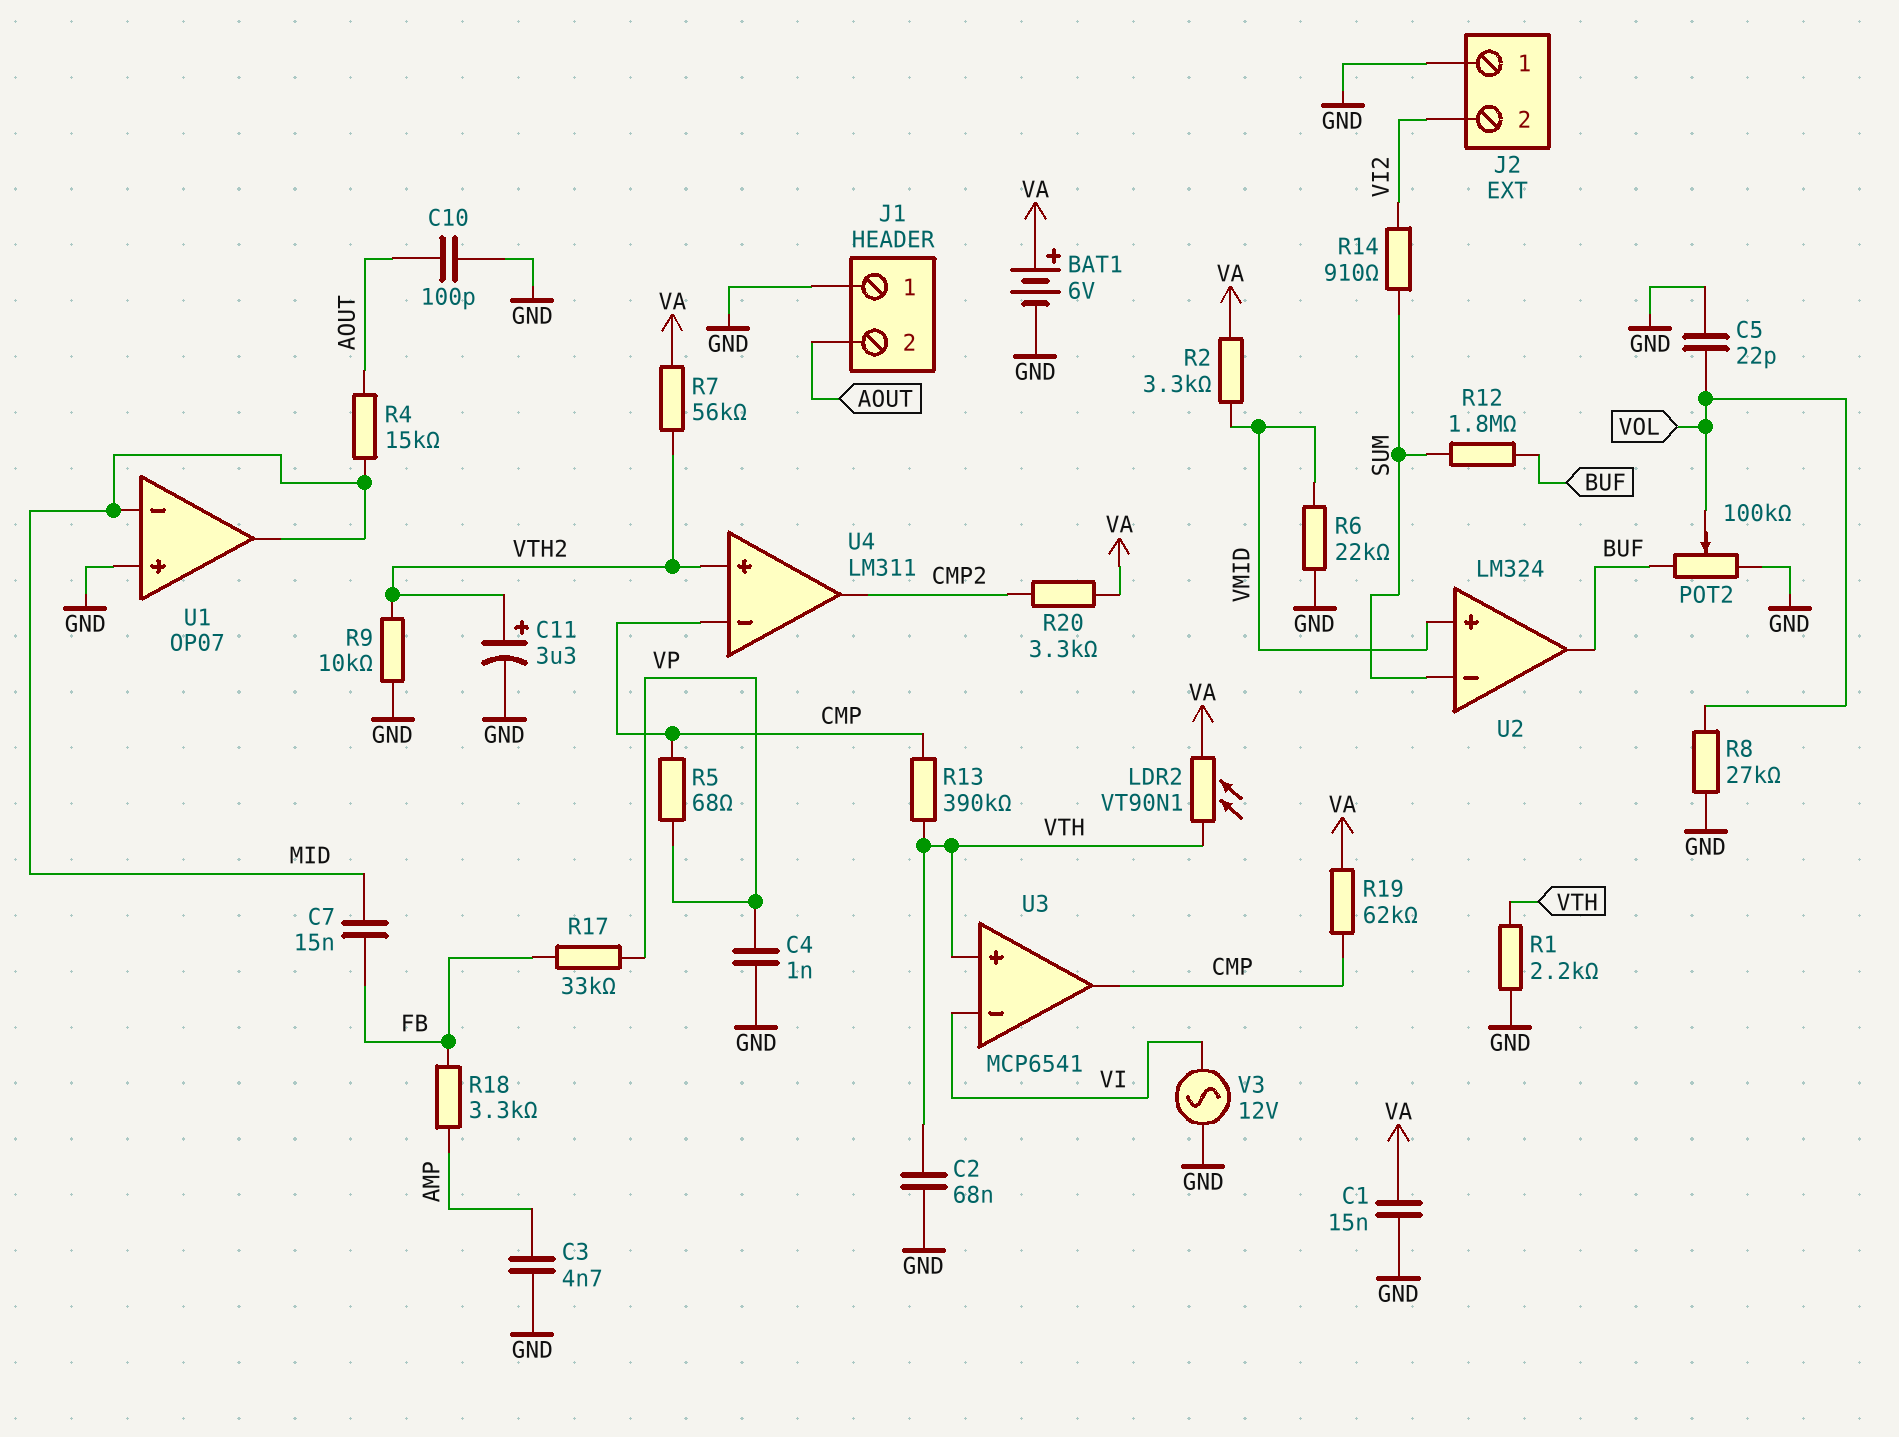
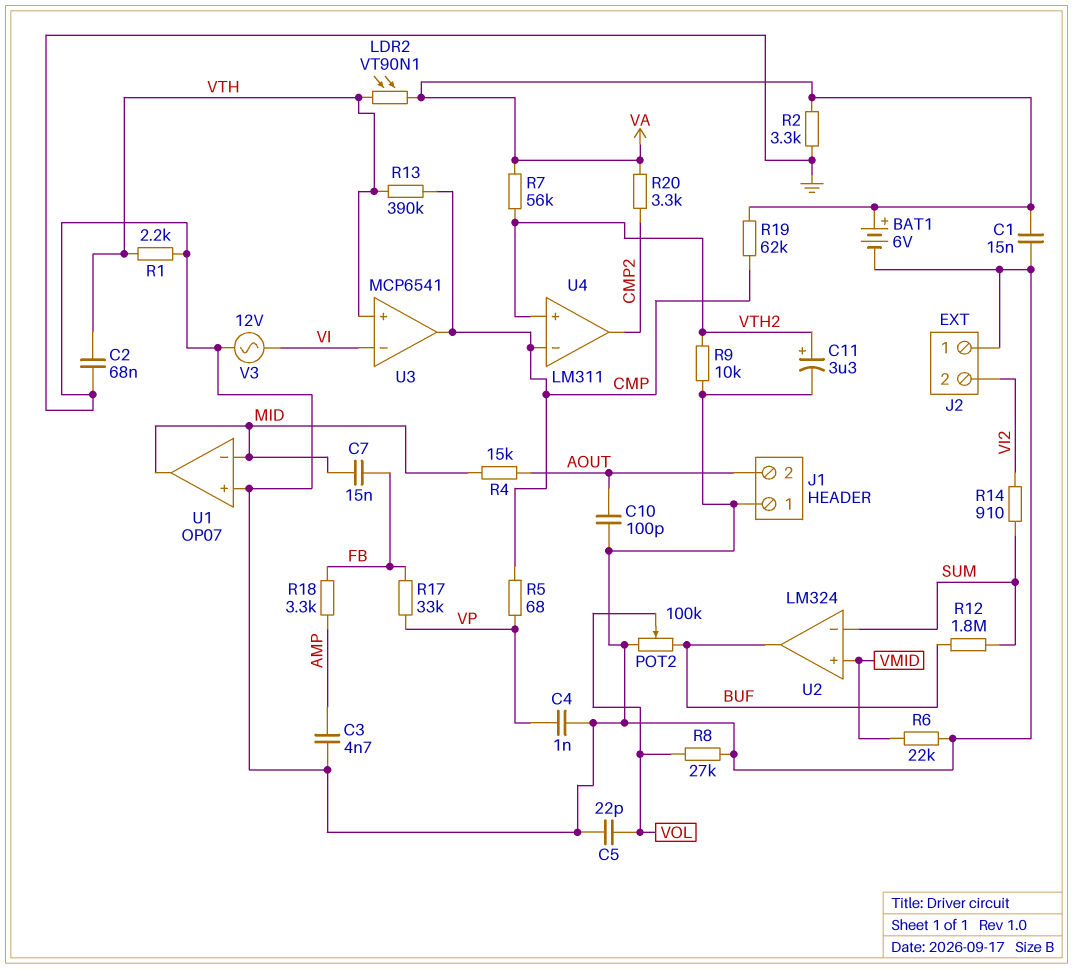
R2: 3.3k (VA, VMID) -> 3.3k (GND, VA)

